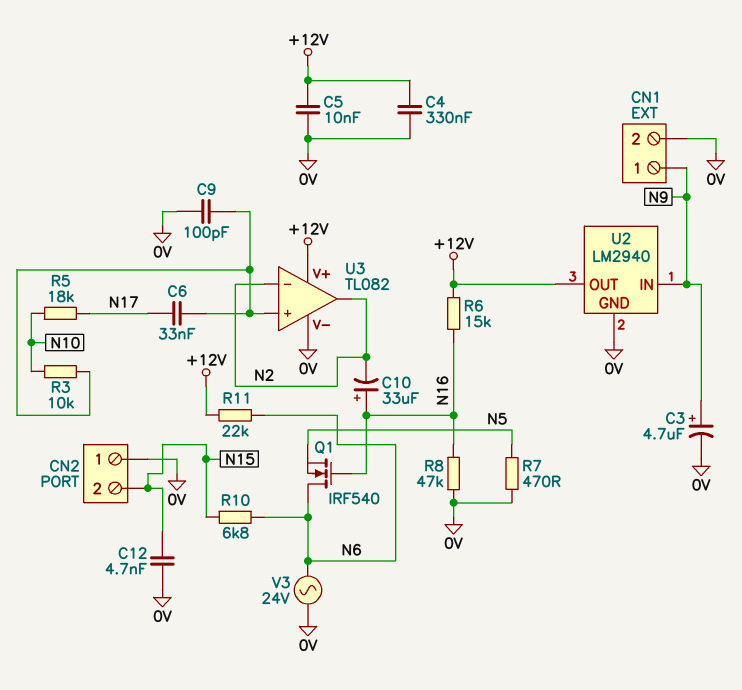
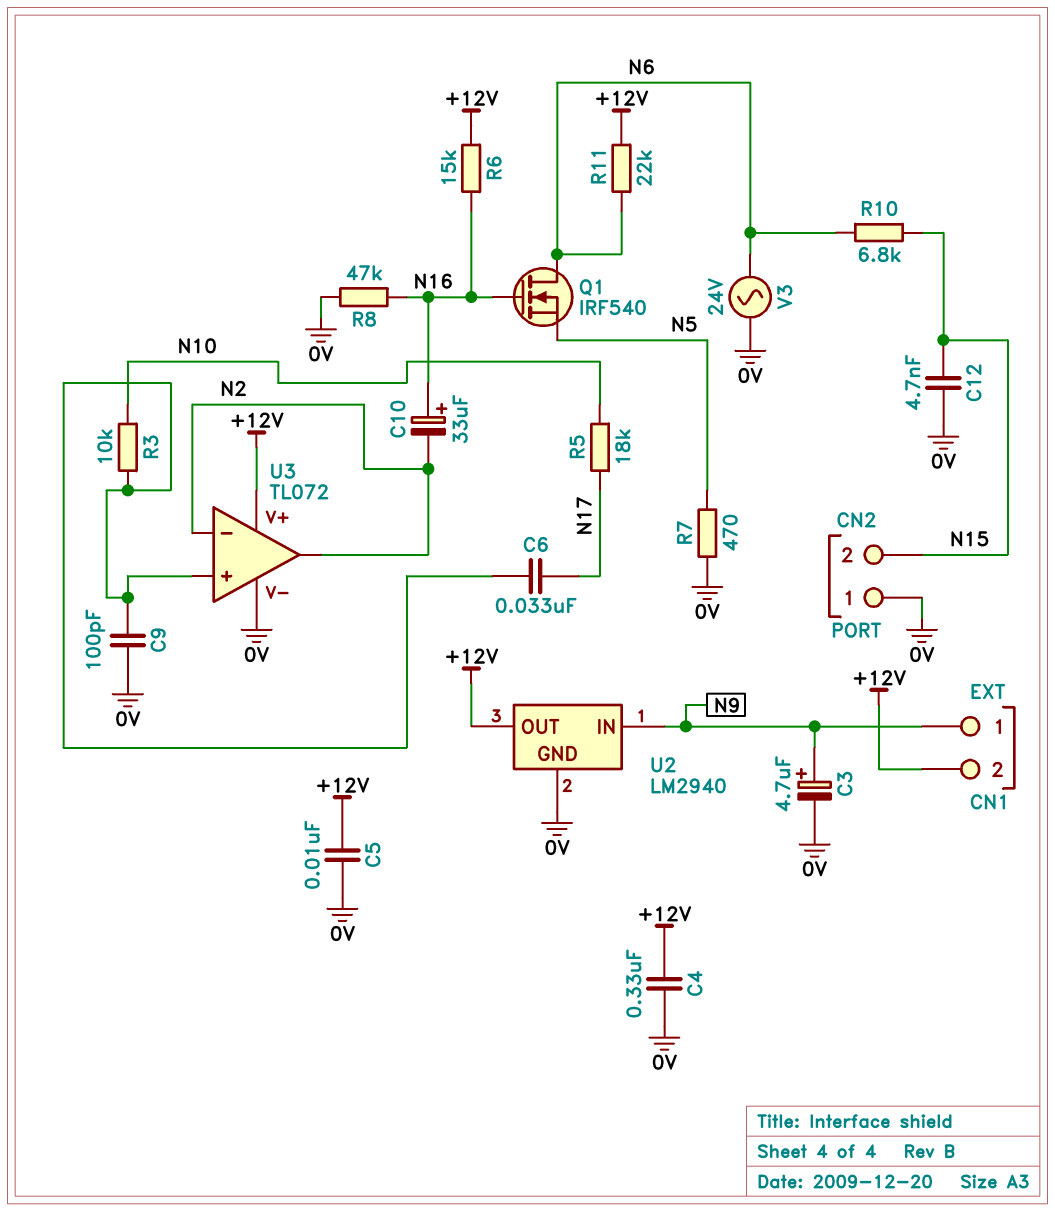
CN1 pin 2: 0V -> +12V
U3: TL082 -> TL072

